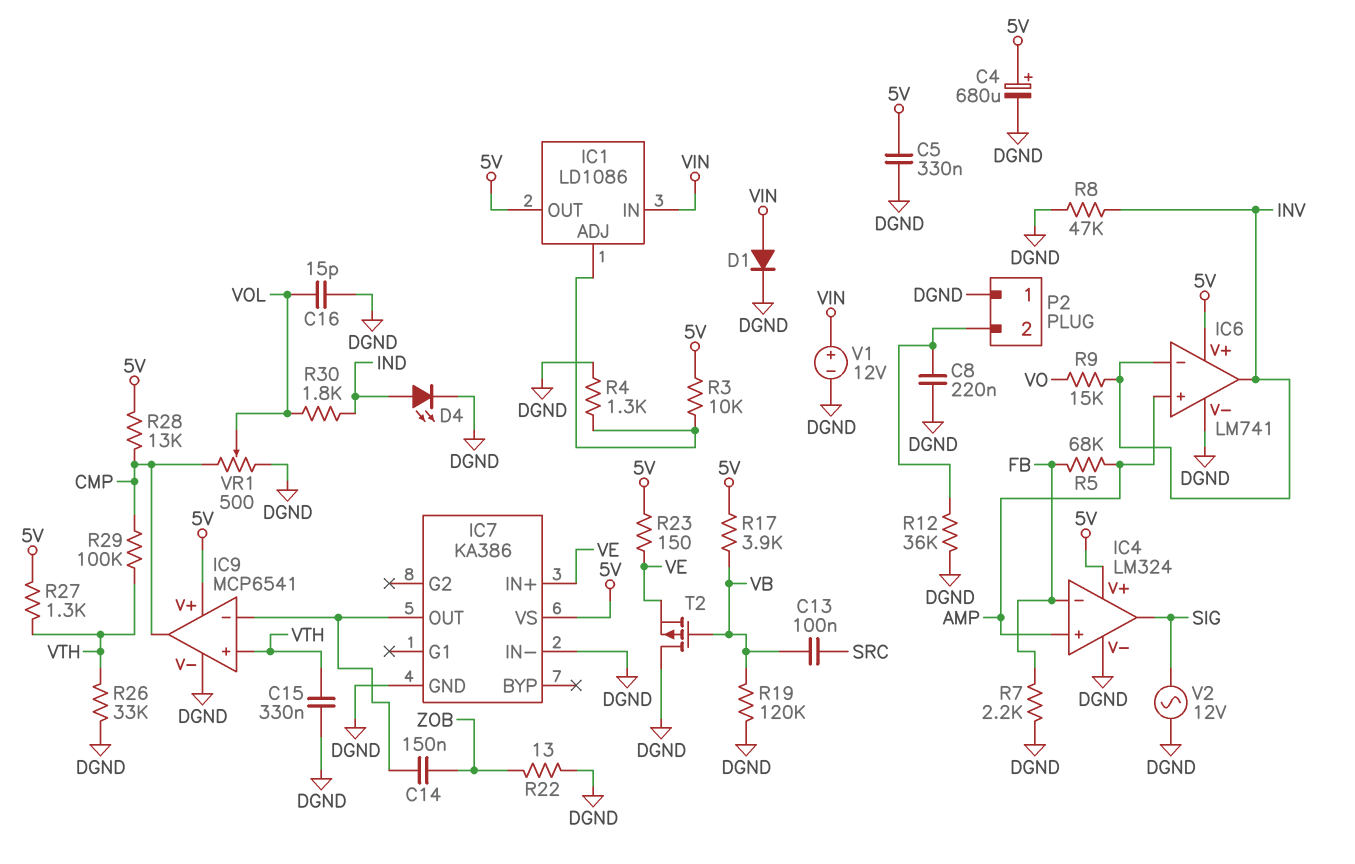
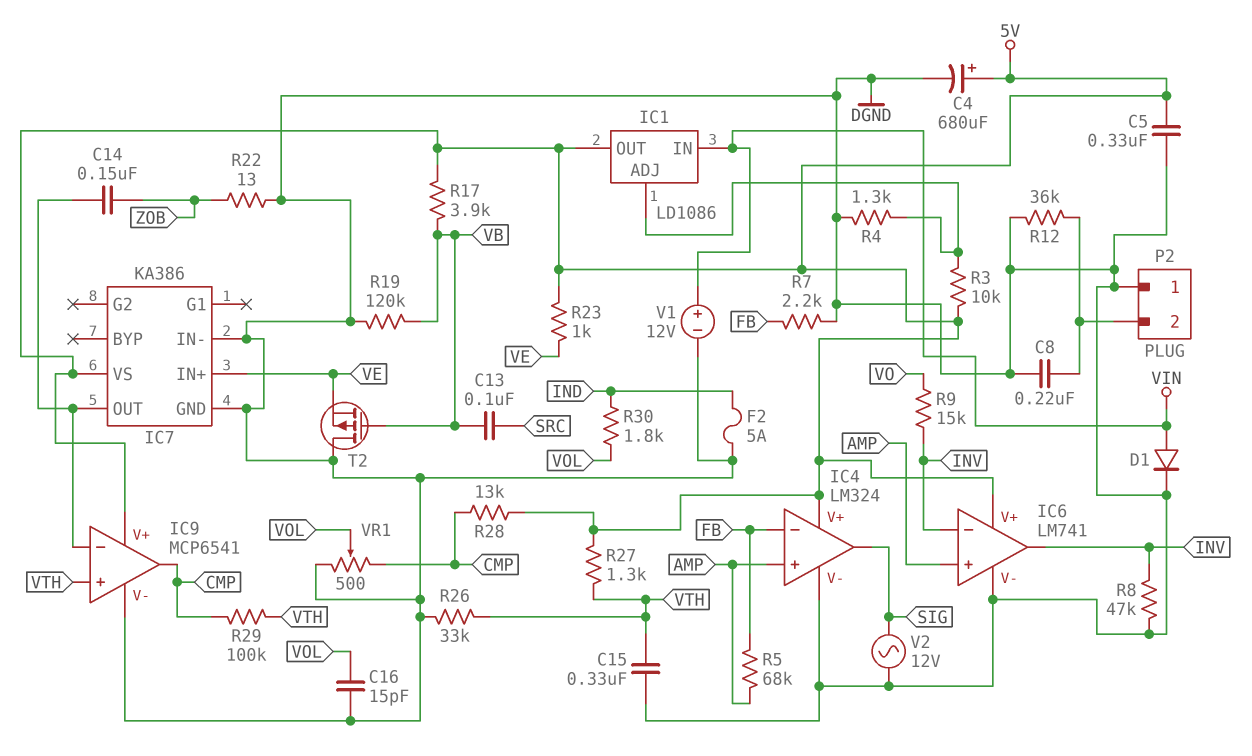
D4: LED (A IND, K DGND) -> none
F2: none -> 5A (DGND, IND)
R23: 150 (5V, VE) -> 1k (5V, VE)

